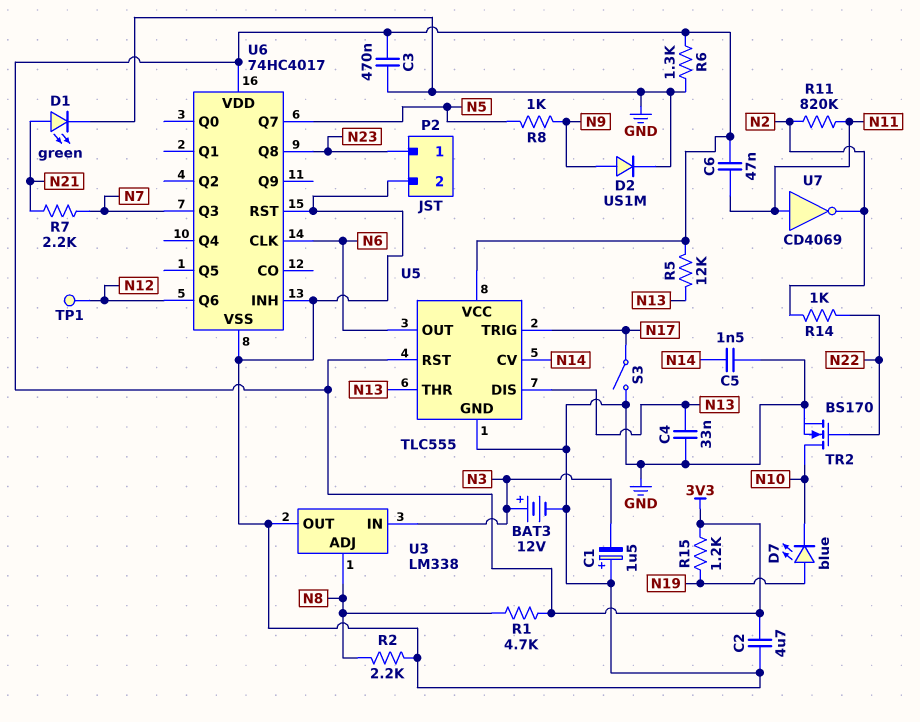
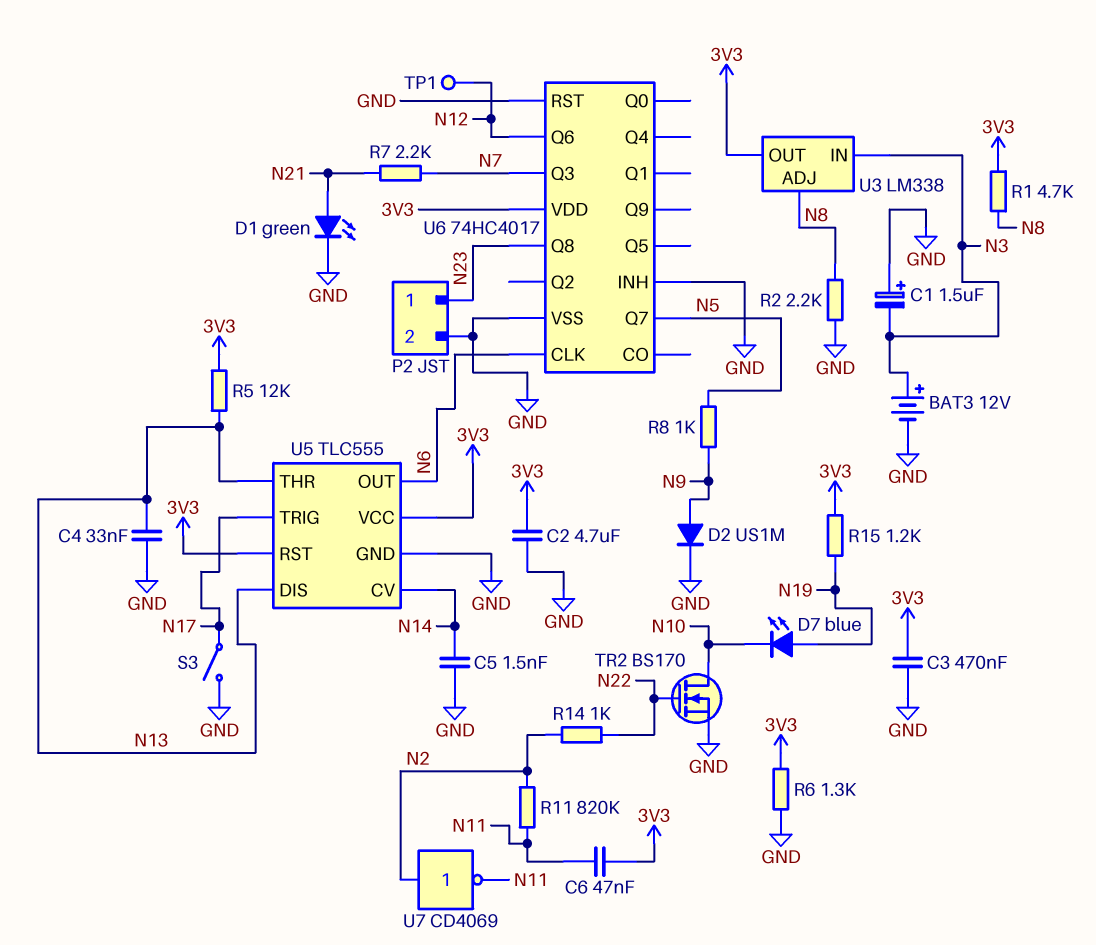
U3 pin OUT: GND -> 3V3
U7: NOT CD4069 (in N11, out N2) -> NOT CD4069 (in N2, out N11)

